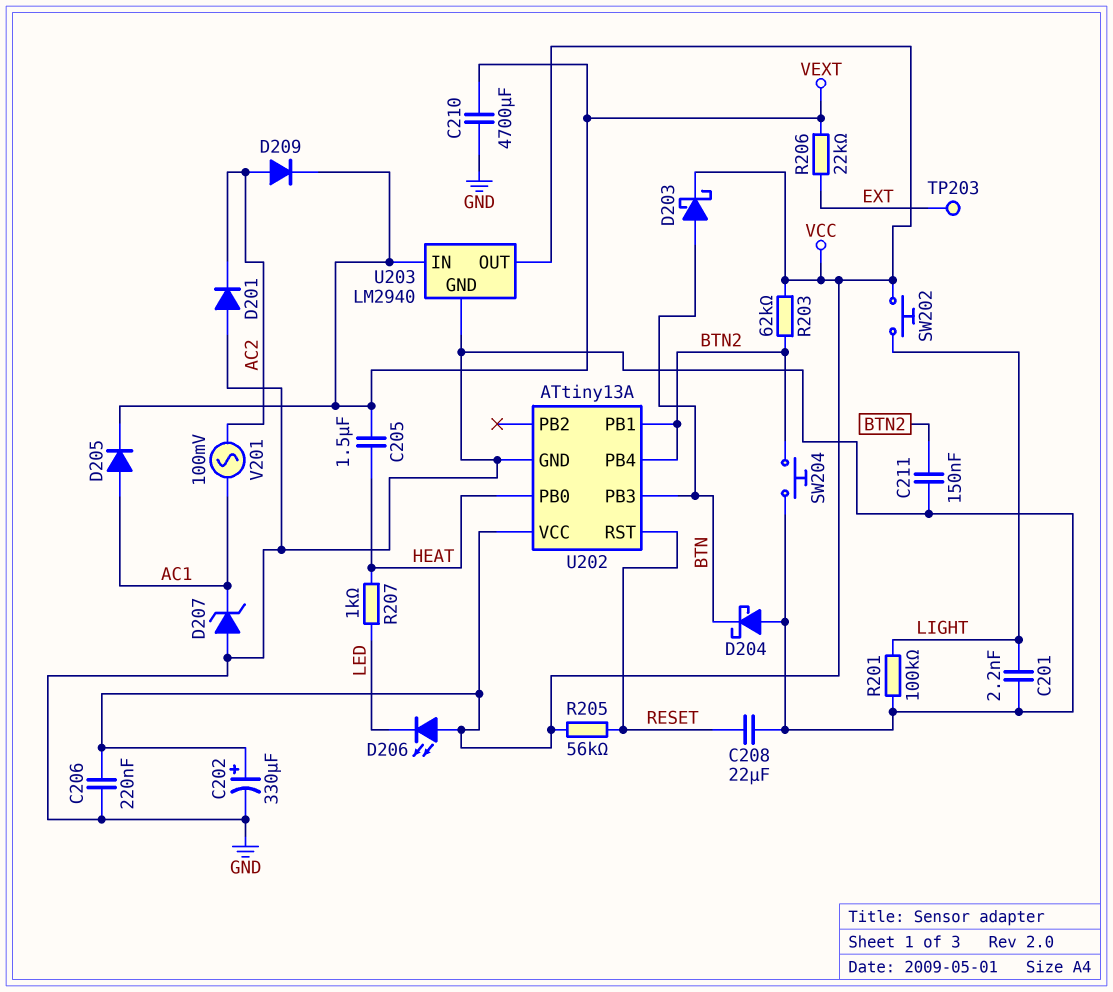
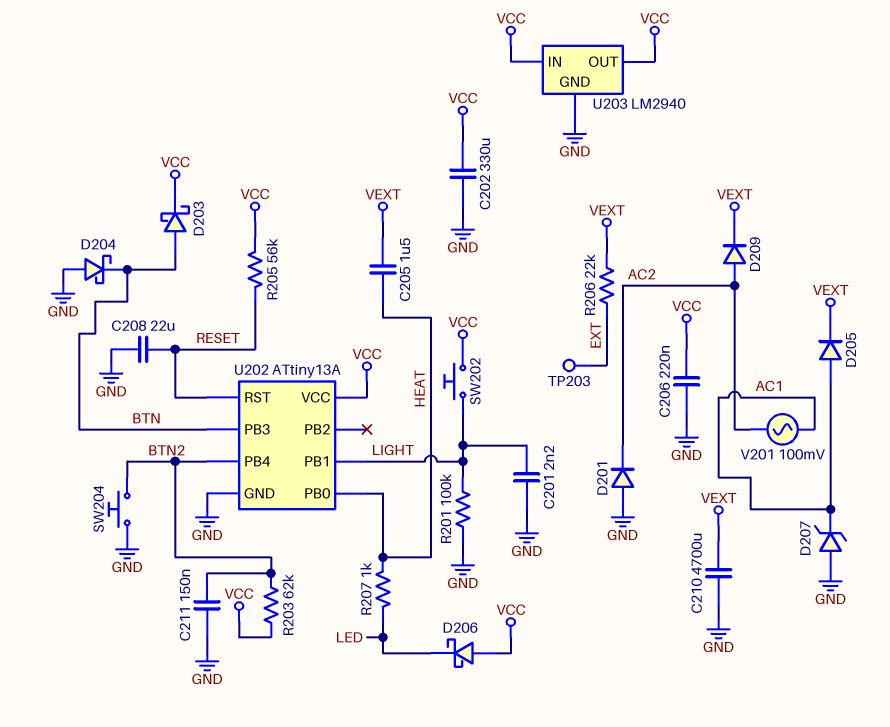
C202: 330uF (plus VCC, minus GND) -> 330uF (GND, VCC)
D206: LED (A VCC, K LED) -> schottky (A VCC, K LED)
U202 pin PB1: BTN2 -> LIGHT
U203 pin IN: VEXT -> VCC

